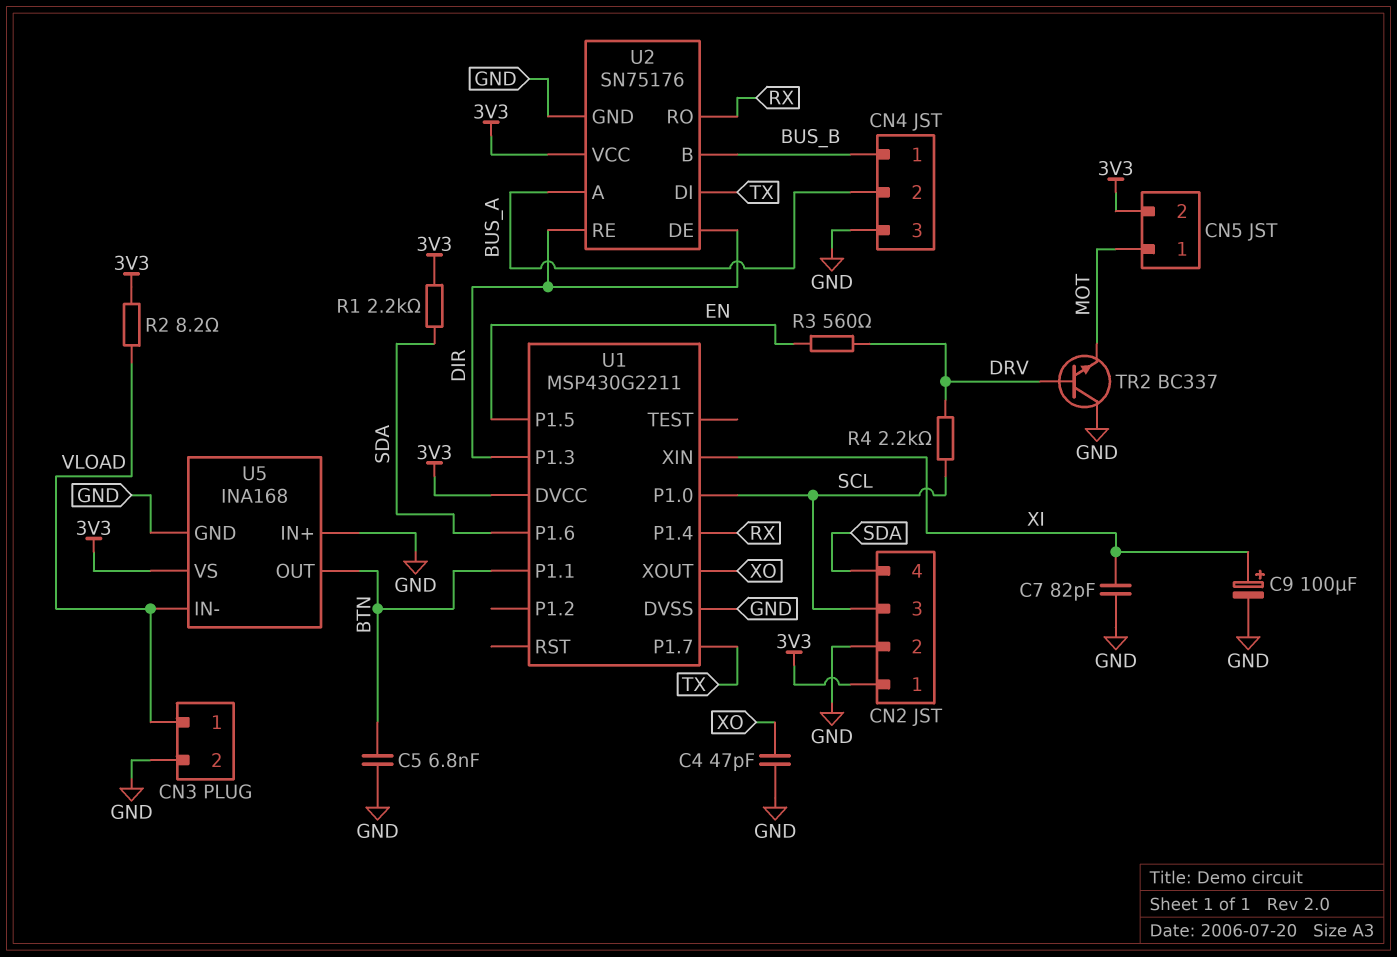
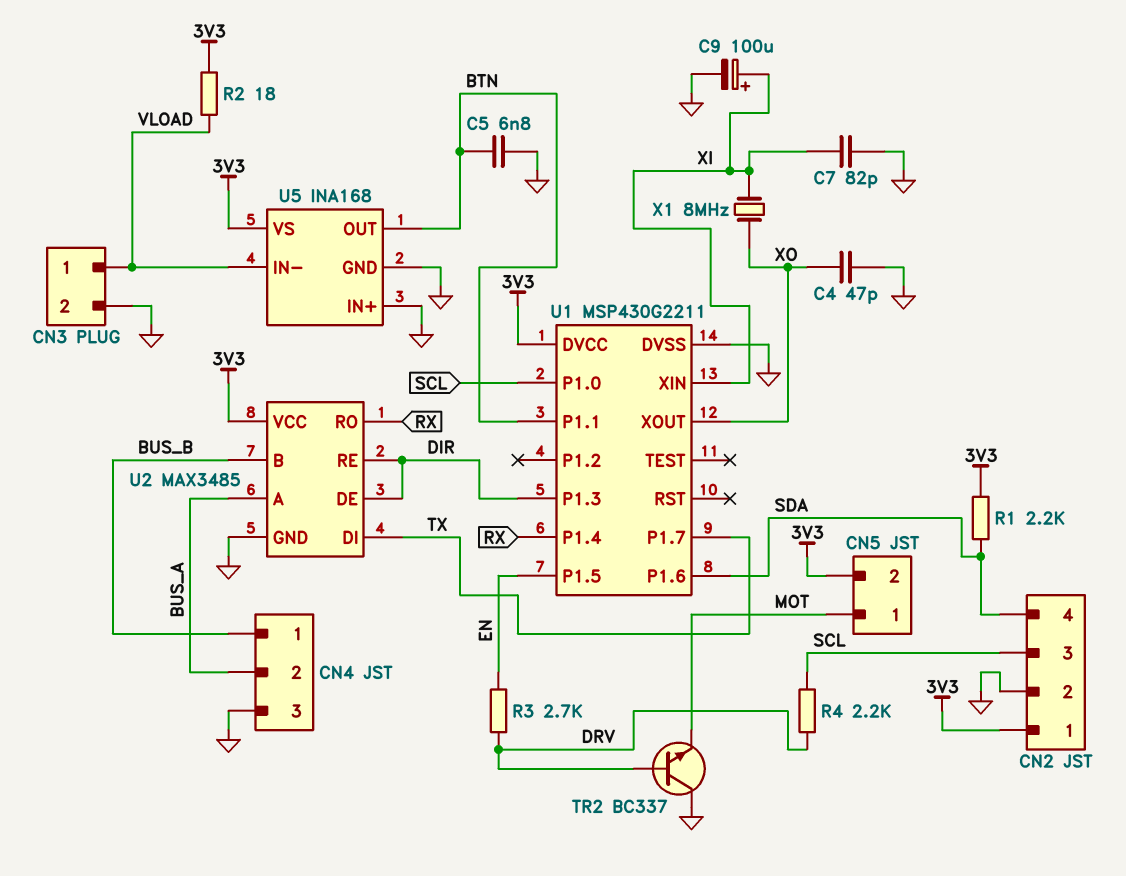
R2: 8.2 (3V3, VLOAD) -> 18 (3V3, VLOAD)
R3: 560 (DRV, EN) -> 2.7k (DRV, EN)
U2: SN75176 -> MAX3485
X1: none -> 8MHz (XI, XO)

